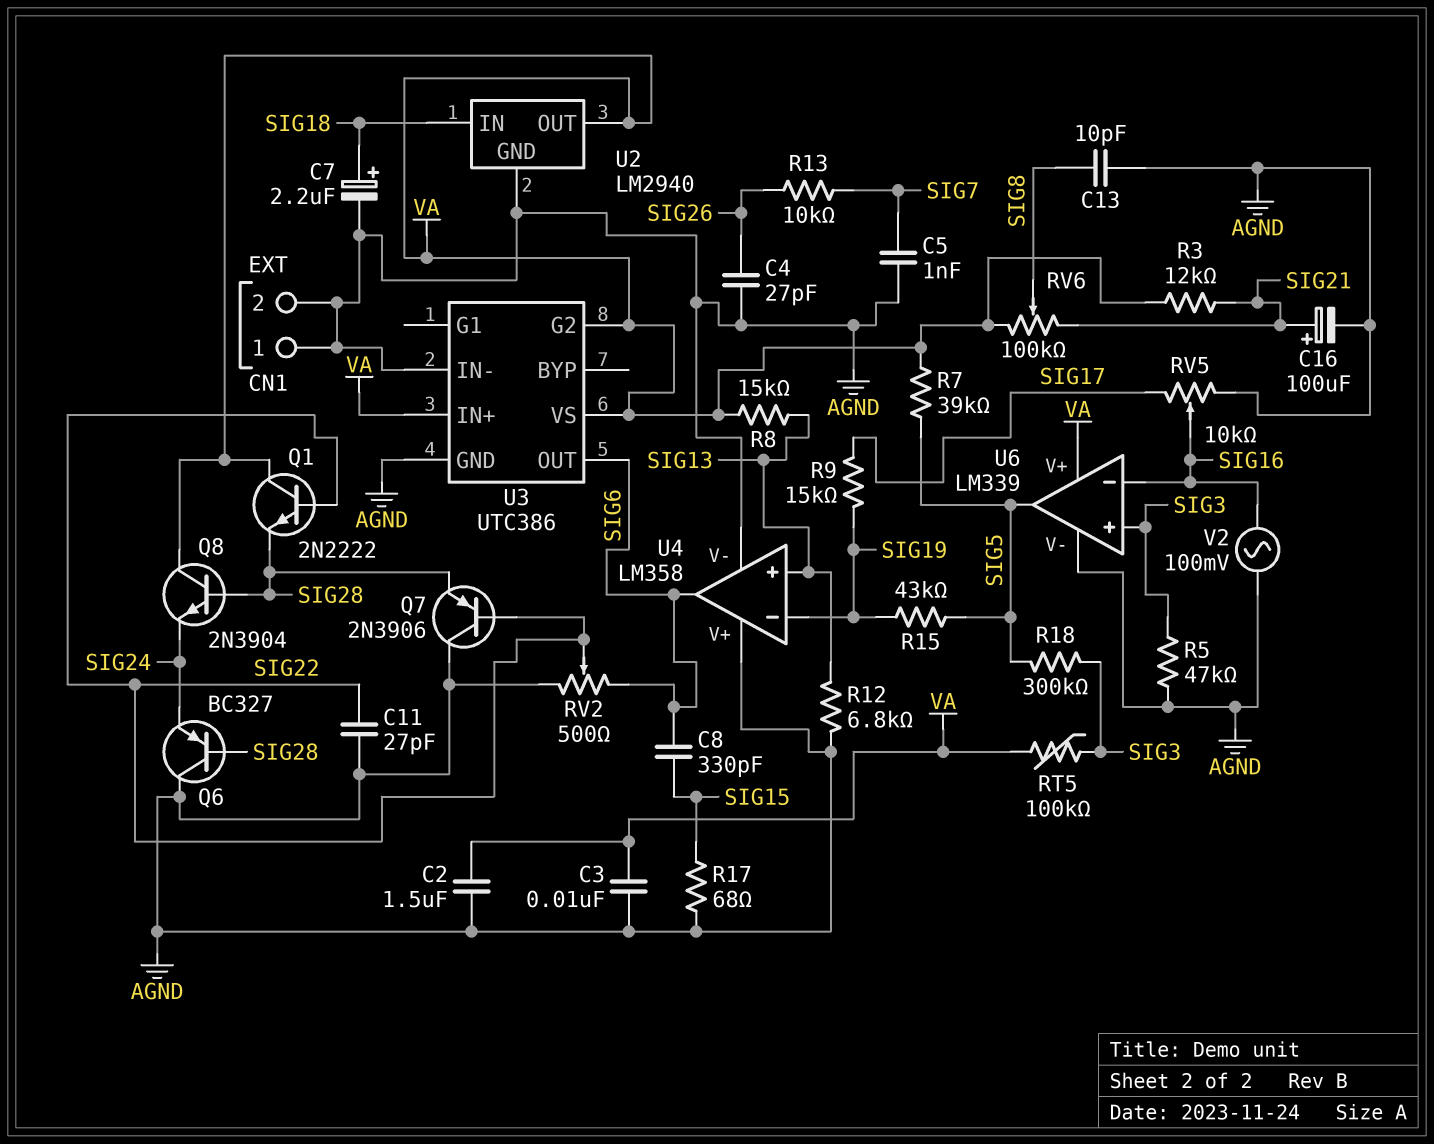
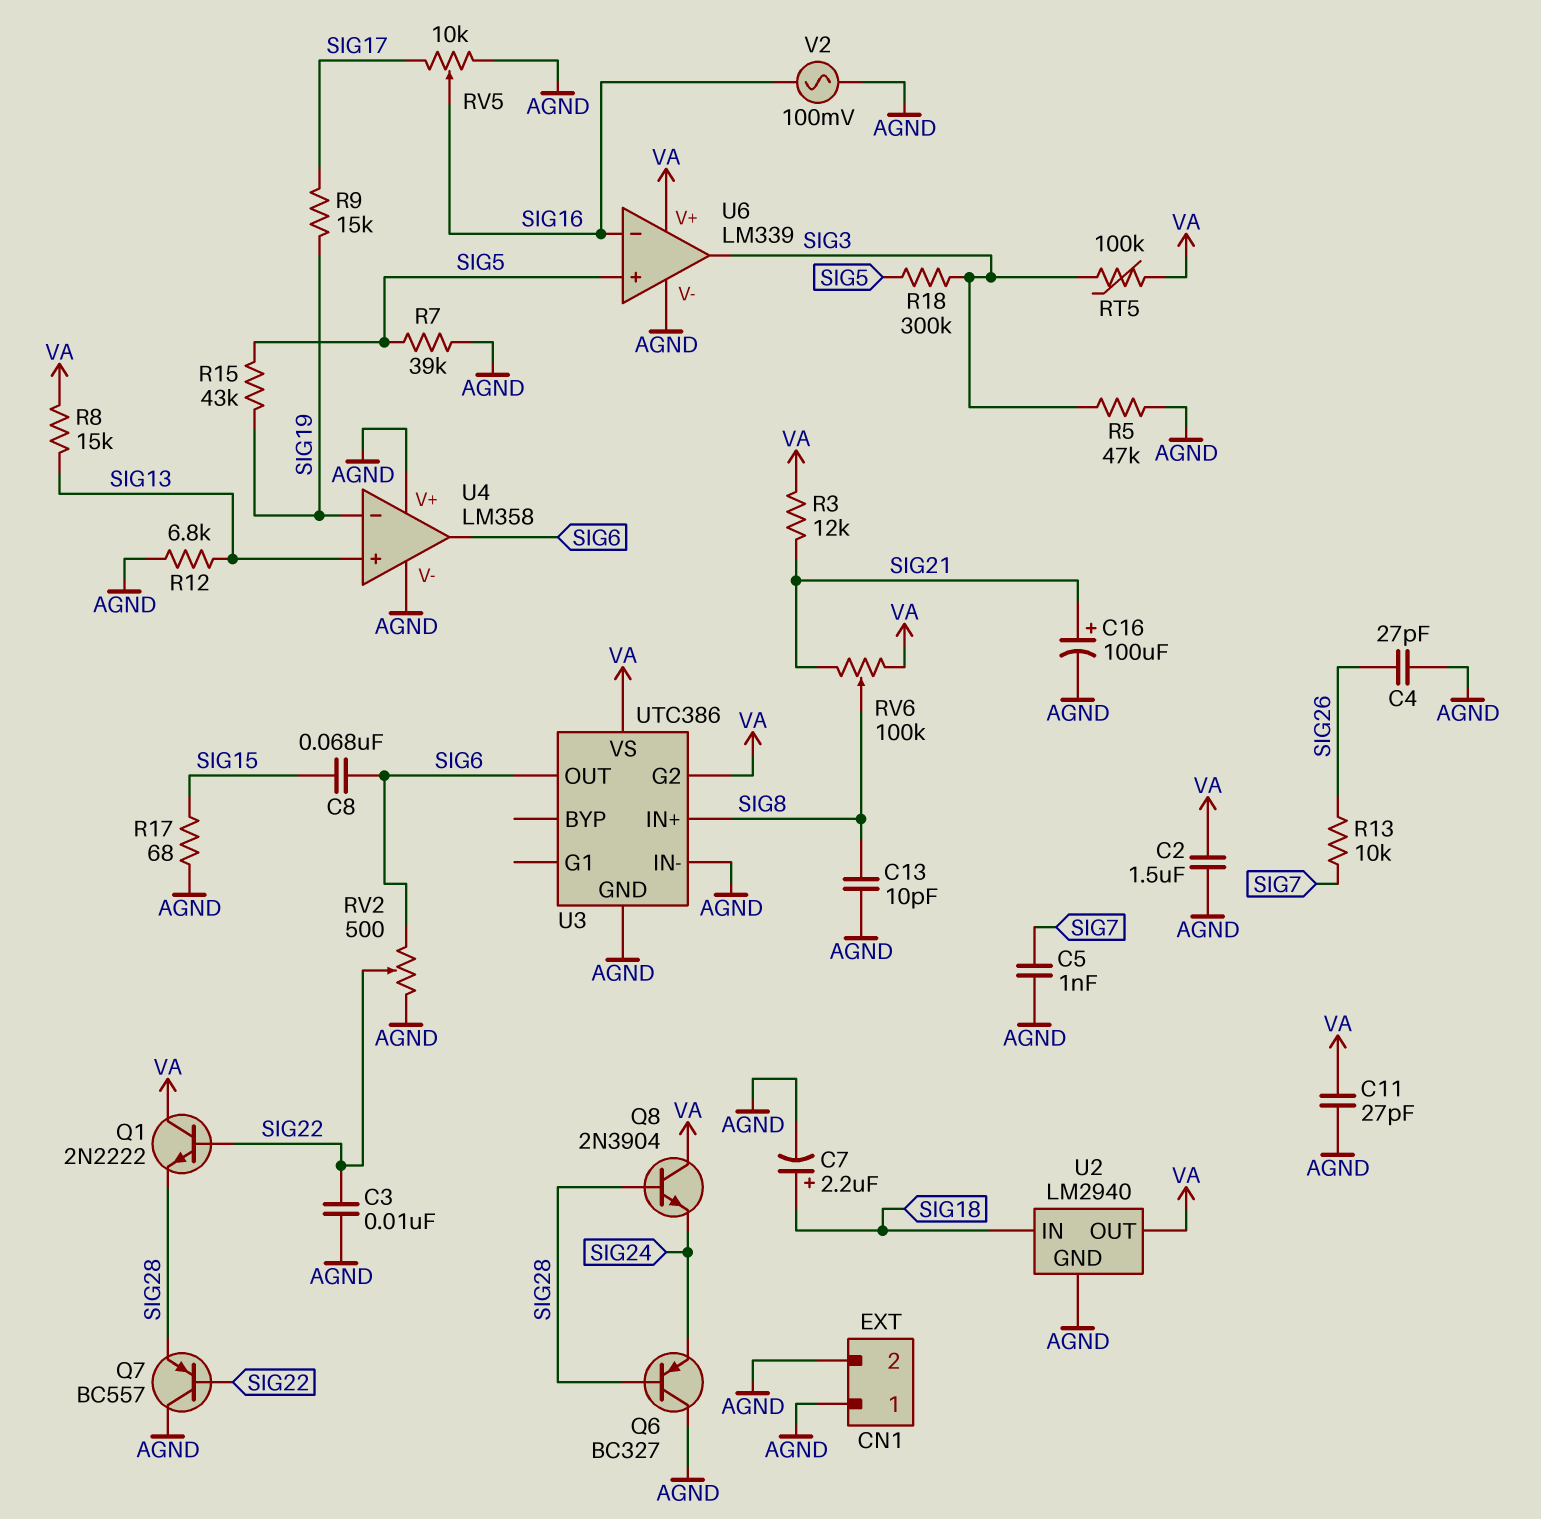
C3: 10nF (AGND, VA) -> 10nF (AGND, SIG22)
C8: 330pF (SIG6, SIG15) -> 68nF (SIG6, SIG15)
C11: 27pF (AGND, SIG22) -> 27pF (AGND, VA)
Q7: PNP 2N3906 (B SIG22, C AGND, E SIG28) -> PNP BC557 (B SIG22, C AGND, E SIG28)
R7: 39k (SIG5, VA) -> 39k (AGND, SIG5)
U3 pin IN+: VA -> SIG8
U6 pin in+: SIG3 -> SIG5
U6 pin out: SIG5 -> SIG3

